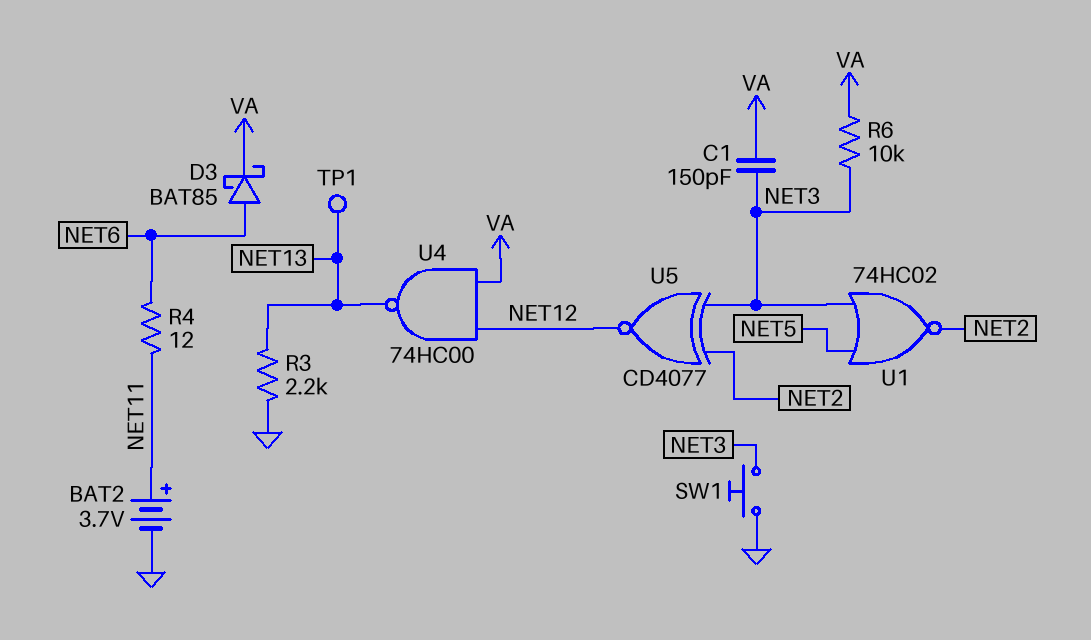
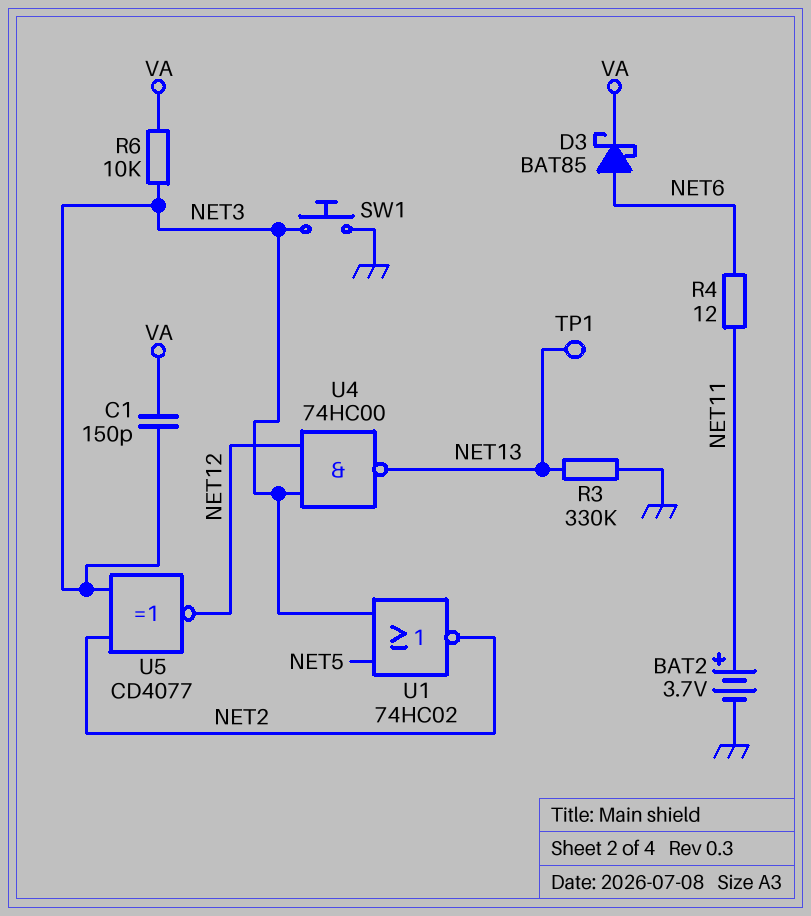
R3: 2.2k (GND, NET13) -> 330k (GND, NET13)
U4: NAND 74HC00 (in NET12, in VA, out NET13) -> NAND 74HC00 (in NET3, in NET12, out NET13)

